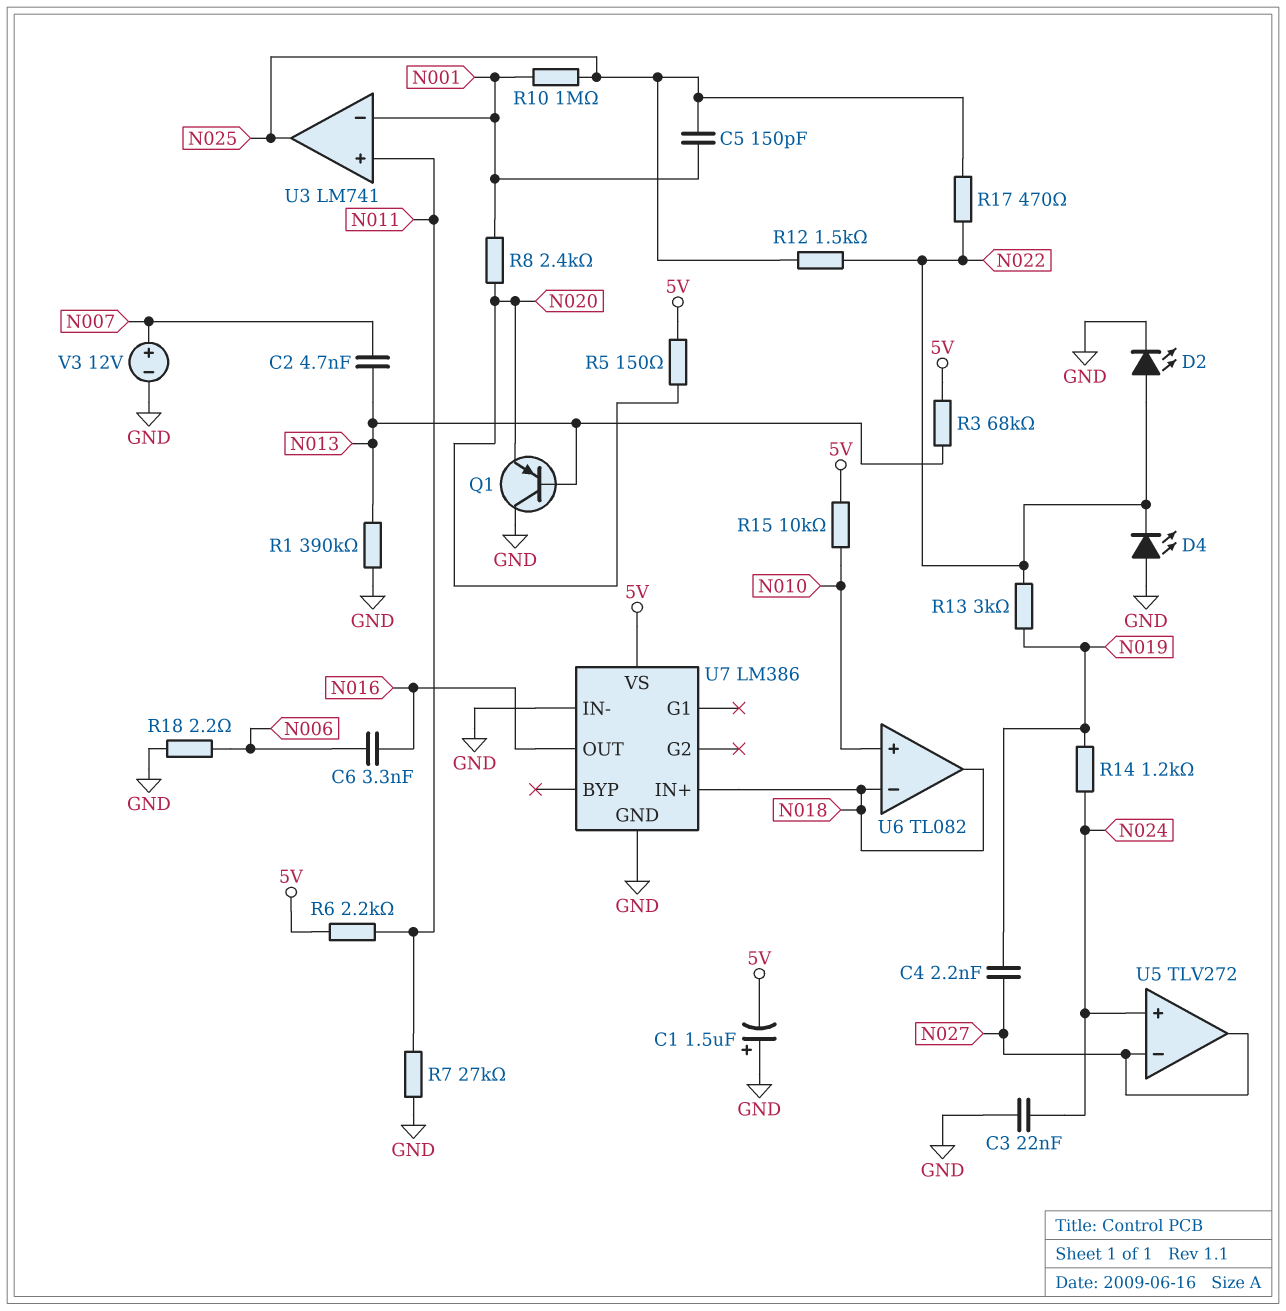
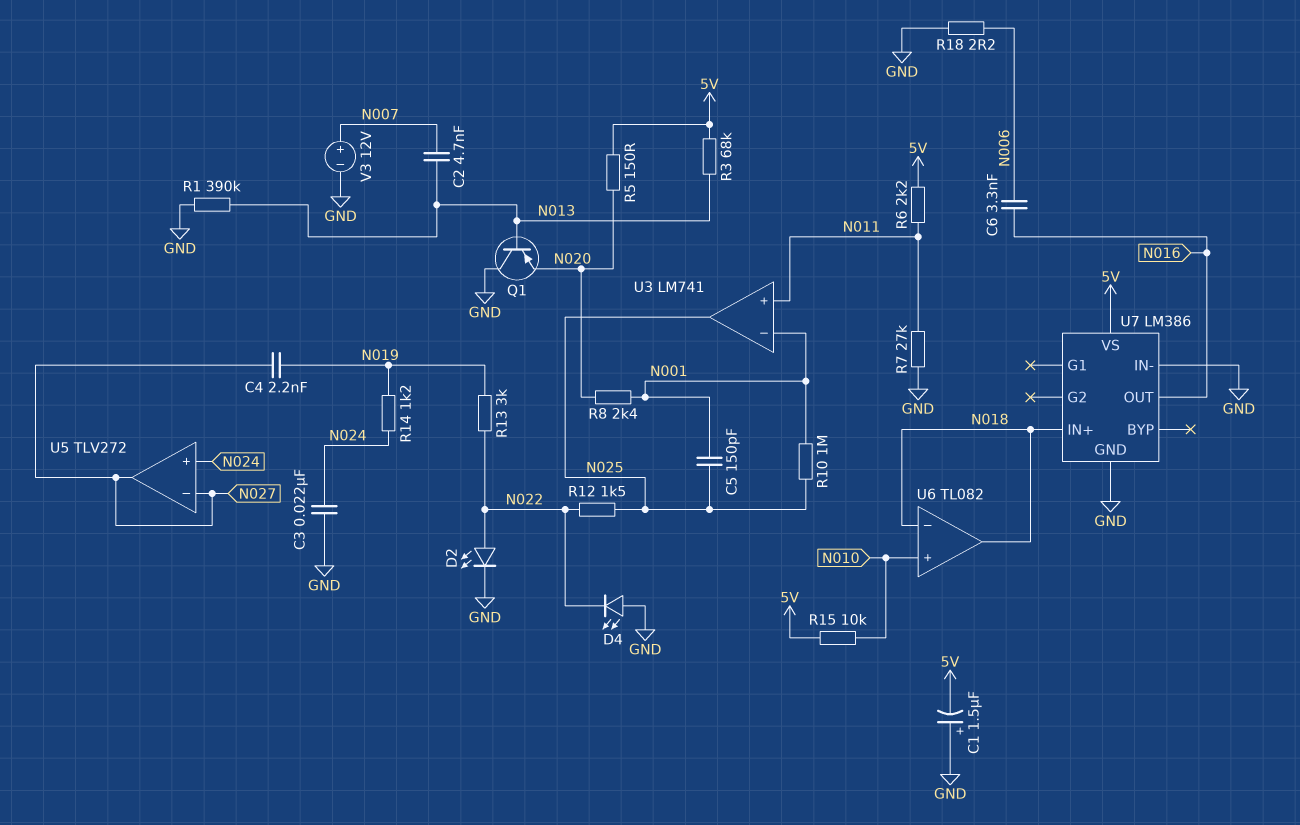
R17: 470 (N022, N025) -> none

